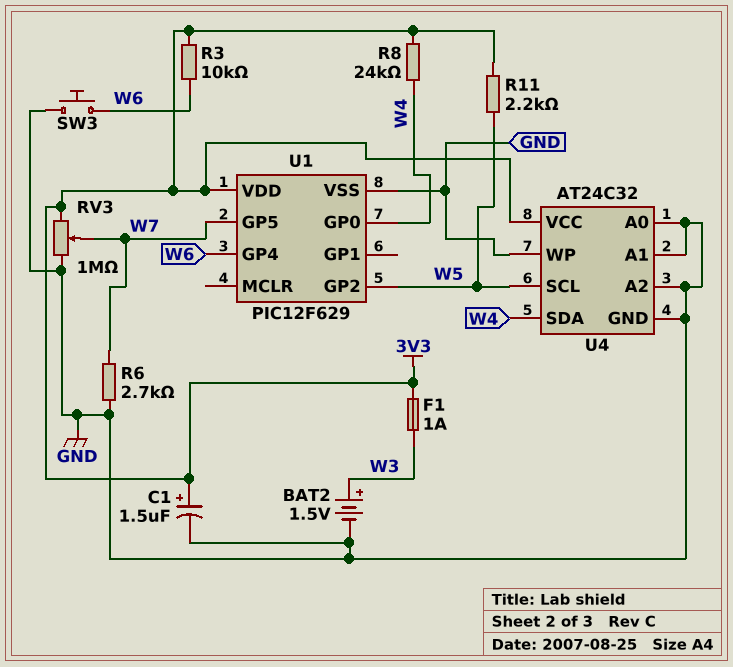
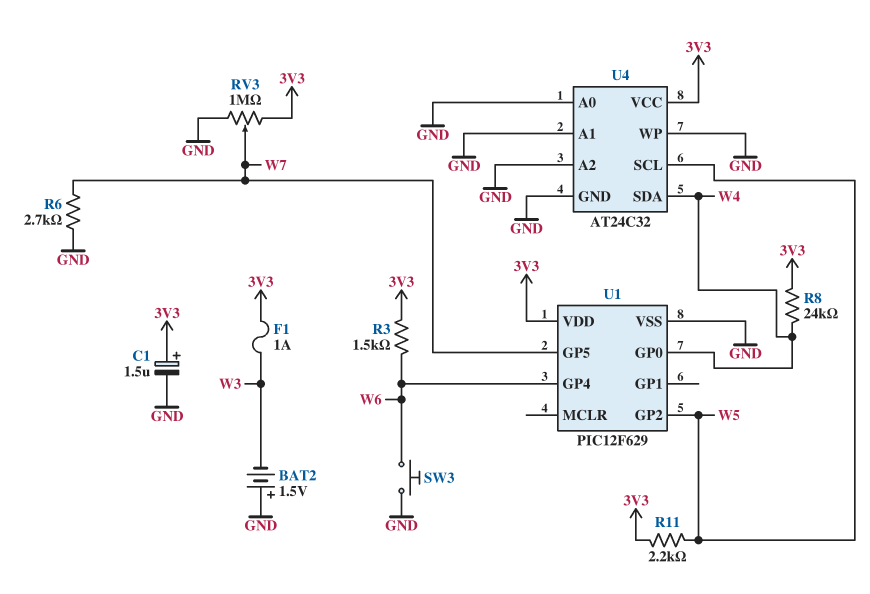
BAT2: 1.5V (plus W3, minus GND) -> 1.5V (plus GND, minus W3)
R3: 10k (3V3, W6) -> 1.5k (3V3, W6)

